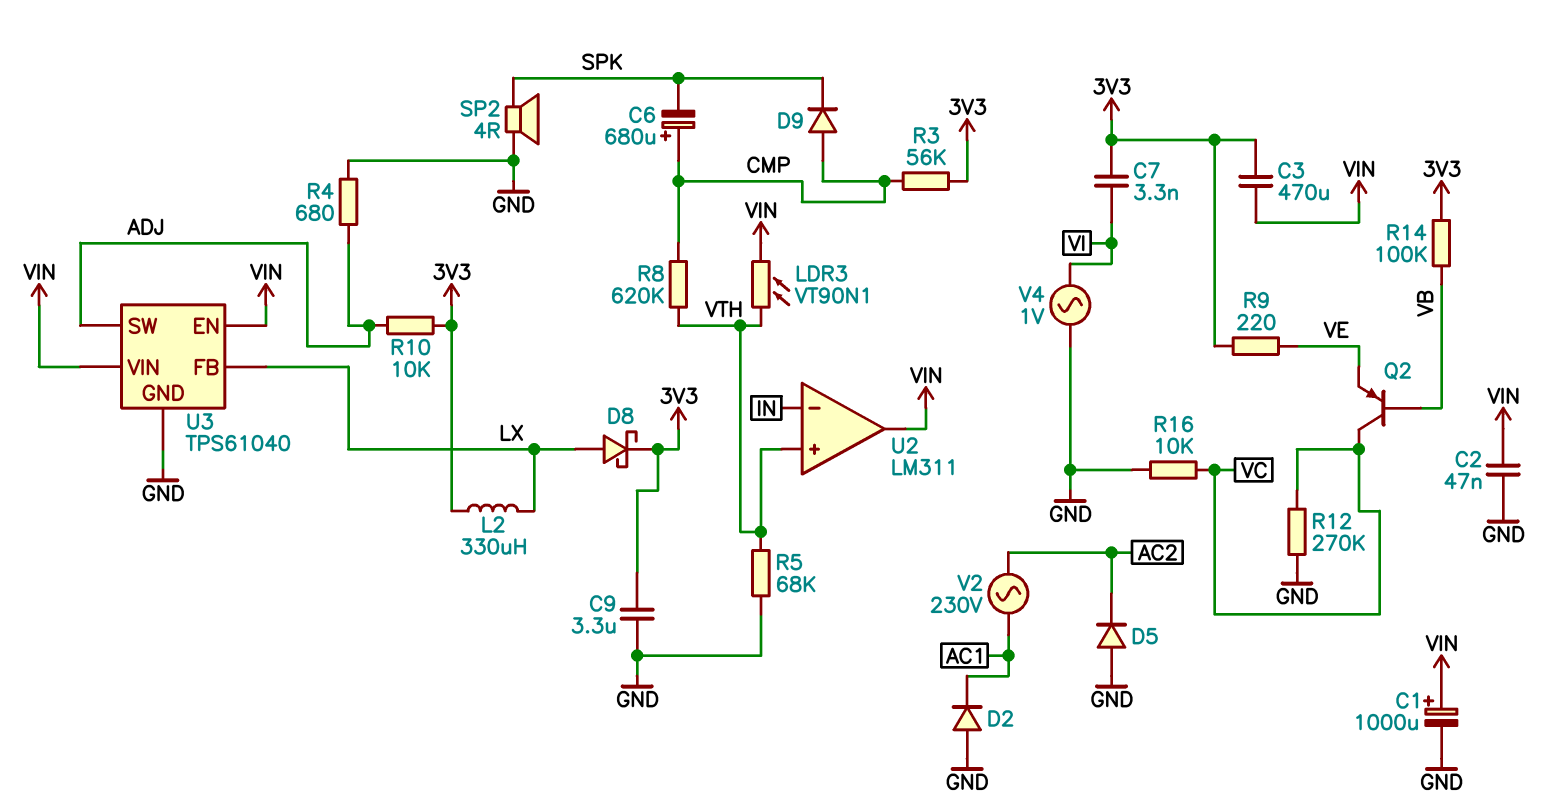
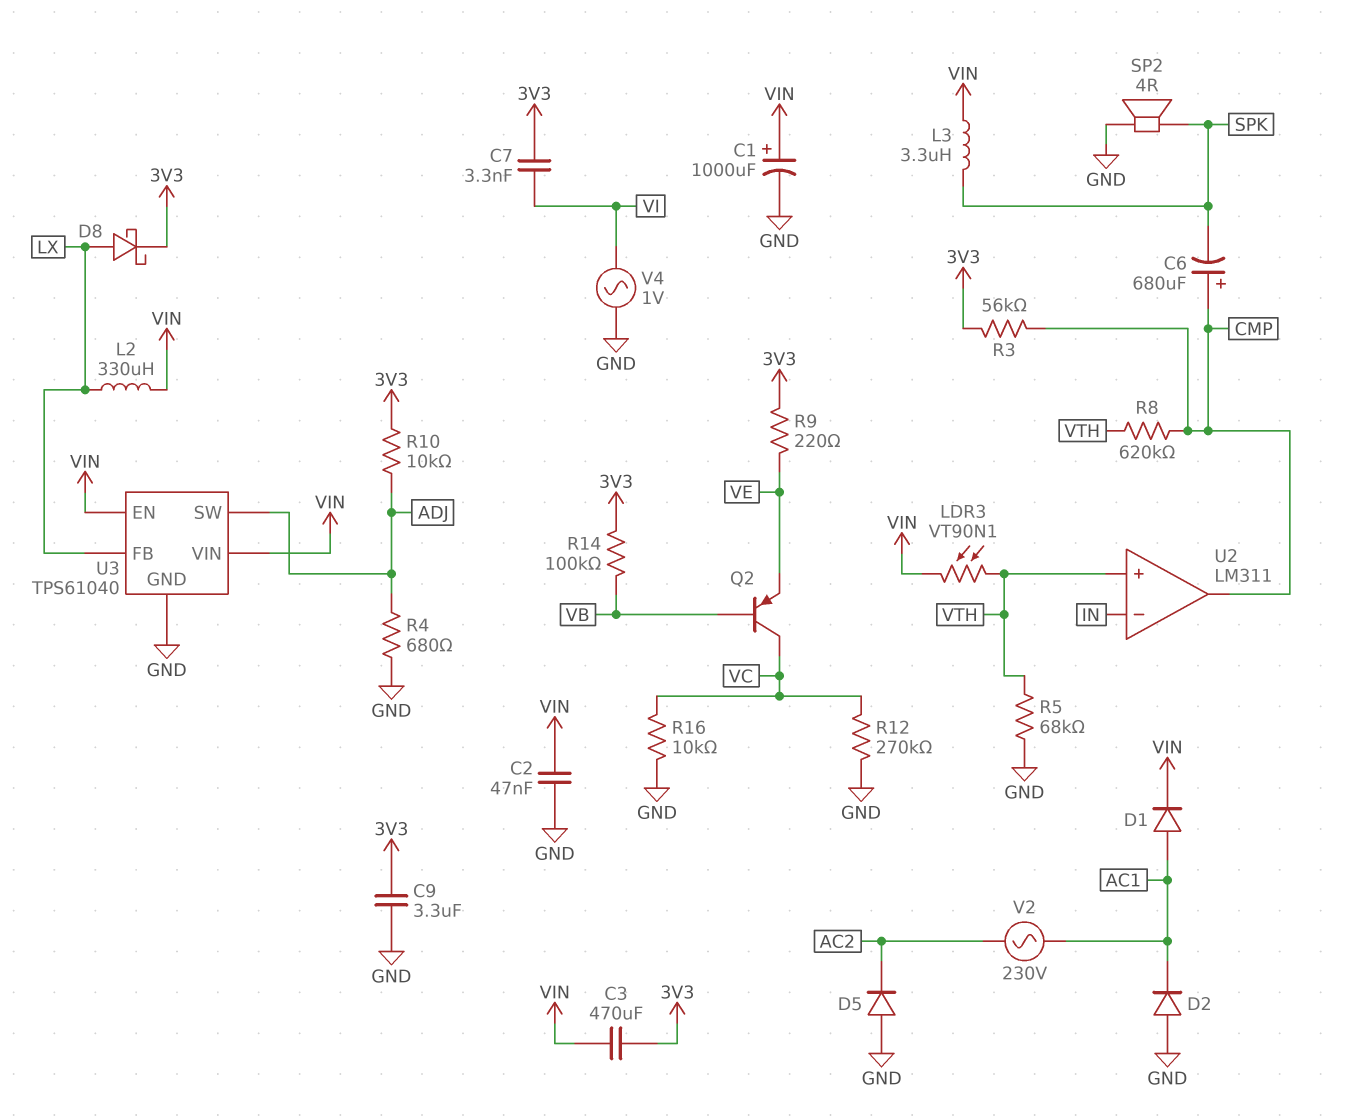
D1: none -> diode (A AC1, K VIN)
D9: diode (A CMP, K SPK) -> none
L2: 330uH (3V3, LX) -> 330uH (LX, VIN)
L3: none -> 3.3uH (SPK, VIN)
U2 pin out: VIN -> CMP

